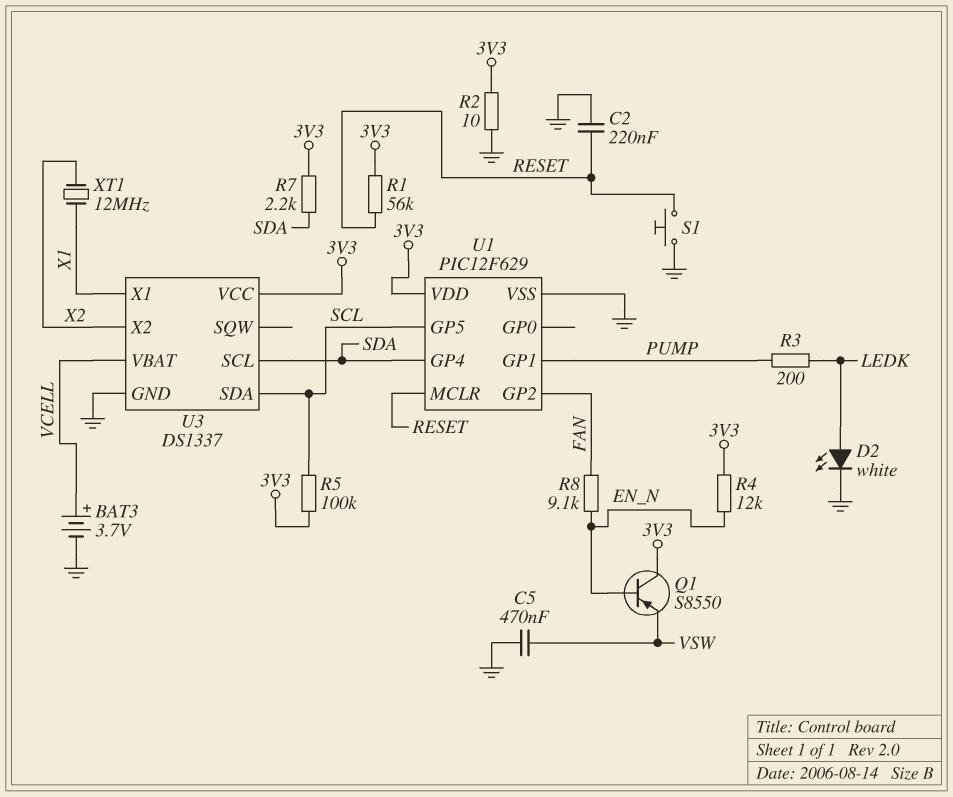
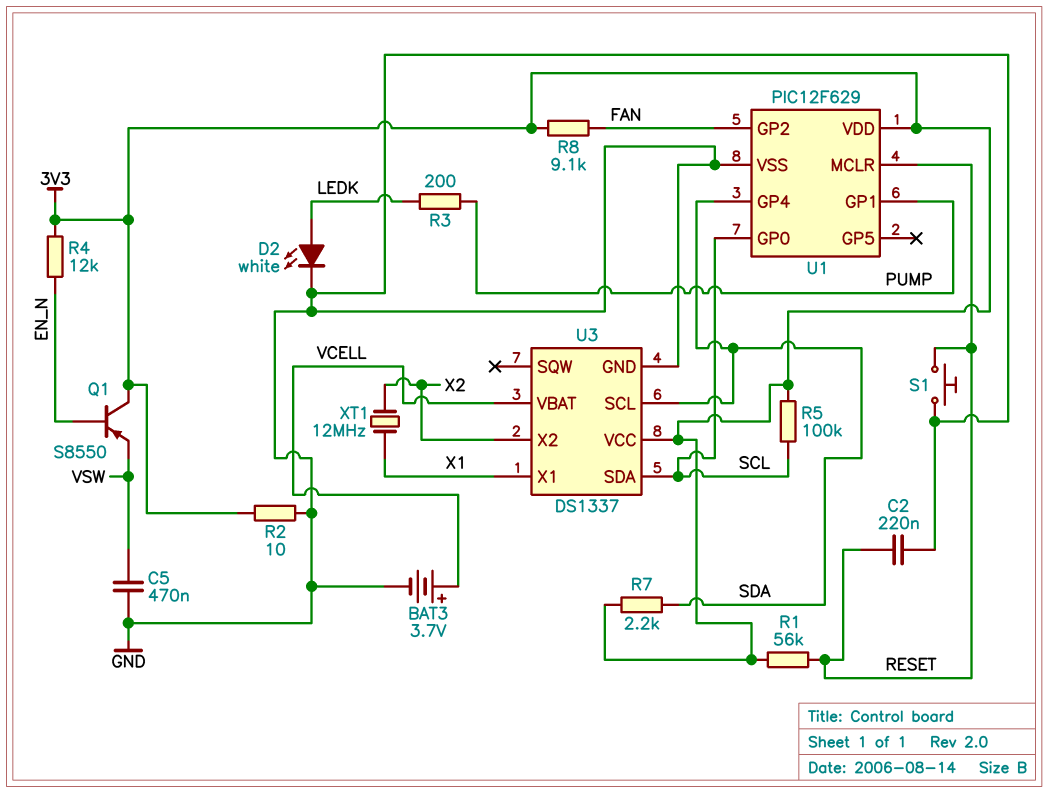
R8: 9.1k (EN_N, FAN) -> 9.1k (3V3, FAN)
U1 pin GP0: none -> SCL
U1 pin GP5: SCL -> none

